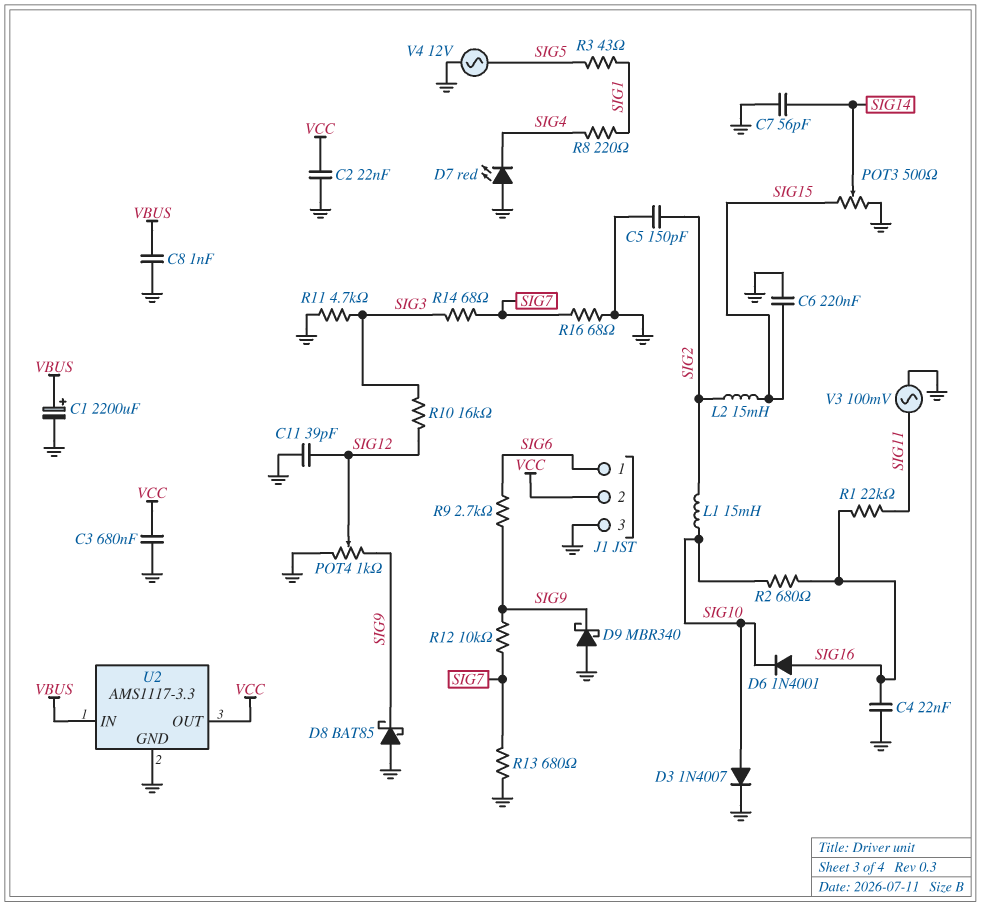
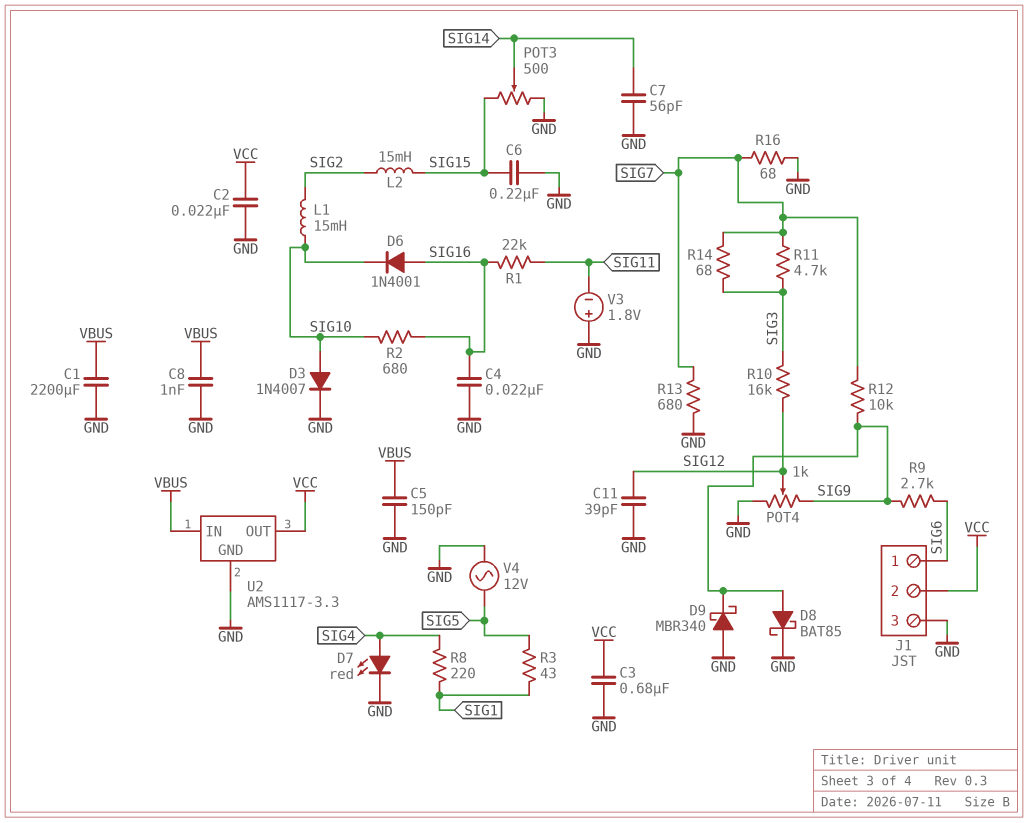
C1: 2200uF (plus VBUS, minus GND) -> 2200uF (GND, VBUS)
C5: 150pF (GND, SIG2) -> 150pF (GND, VBUS)
D7: LED red (A GND, K SIG4) -> LED red (A SIG4, K GND)
D8: schottky BAT85 (A GND, K SIG9) -> schottky BAT85 (A SIG9, K GND)
R11: 4.7k (GND, SIG3) -> 4.7k (SIG3, SIG7)
V3: AC 100mV (GND, SIG11) -> 1.8V (plus GND, minus SIG11)

